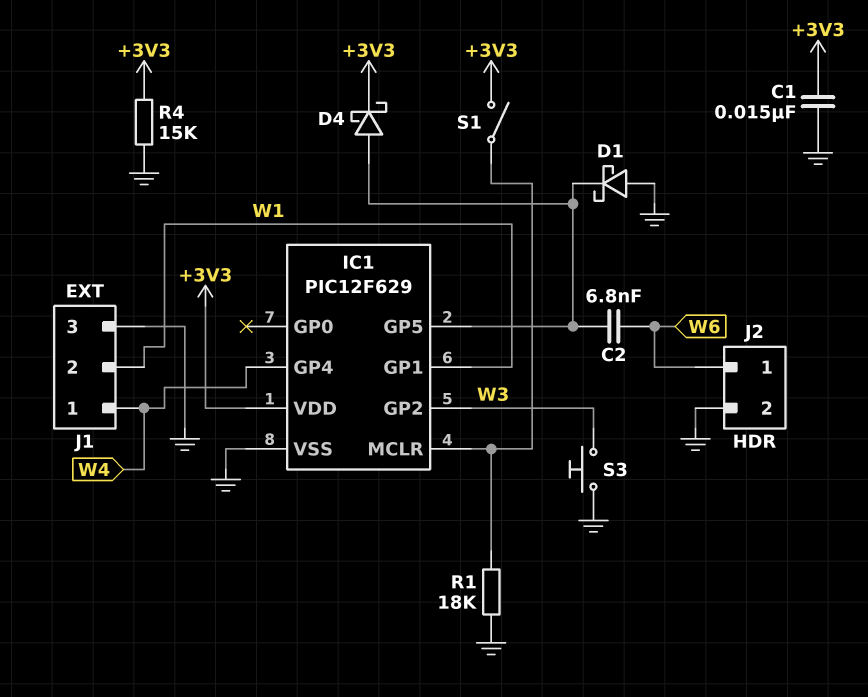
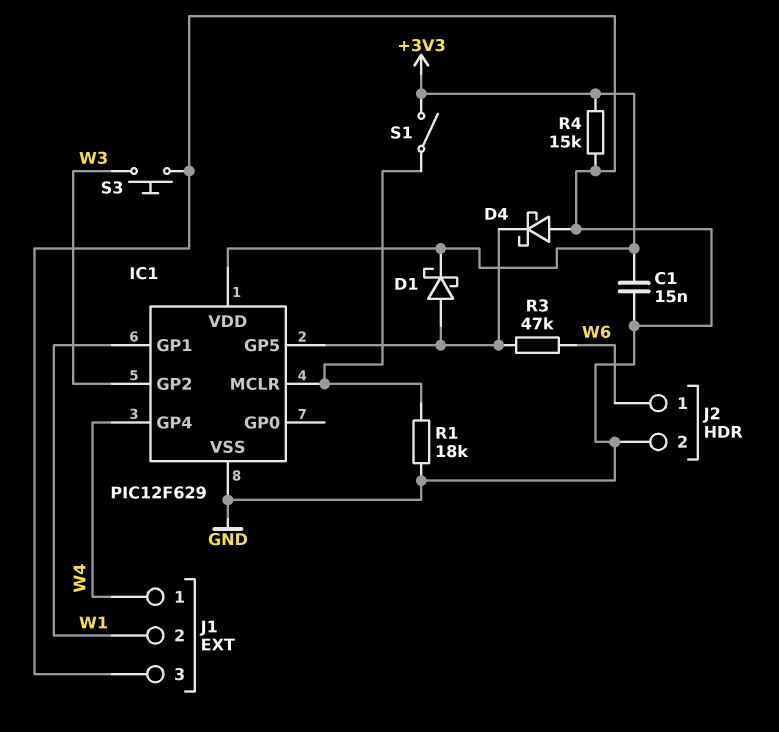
C2: 6.8nF (IC1/GP5, W6) -> none
D1: schottky (A GND, K IC1/GP5) -> schottky (A IC1/GP5, K +3V3)
D4: schottky (A IC1/GP5, K +3V3) -> schottky (A GND, K IC1/GP5)
R3: none -> 47k (IC1/GP5, W6)

